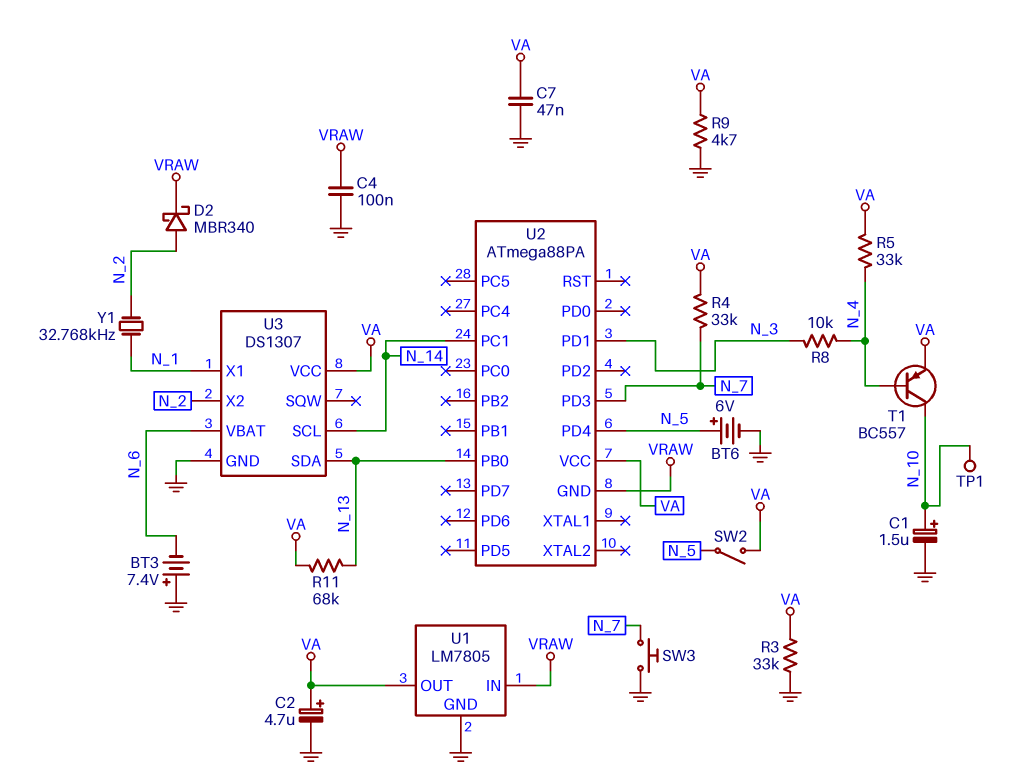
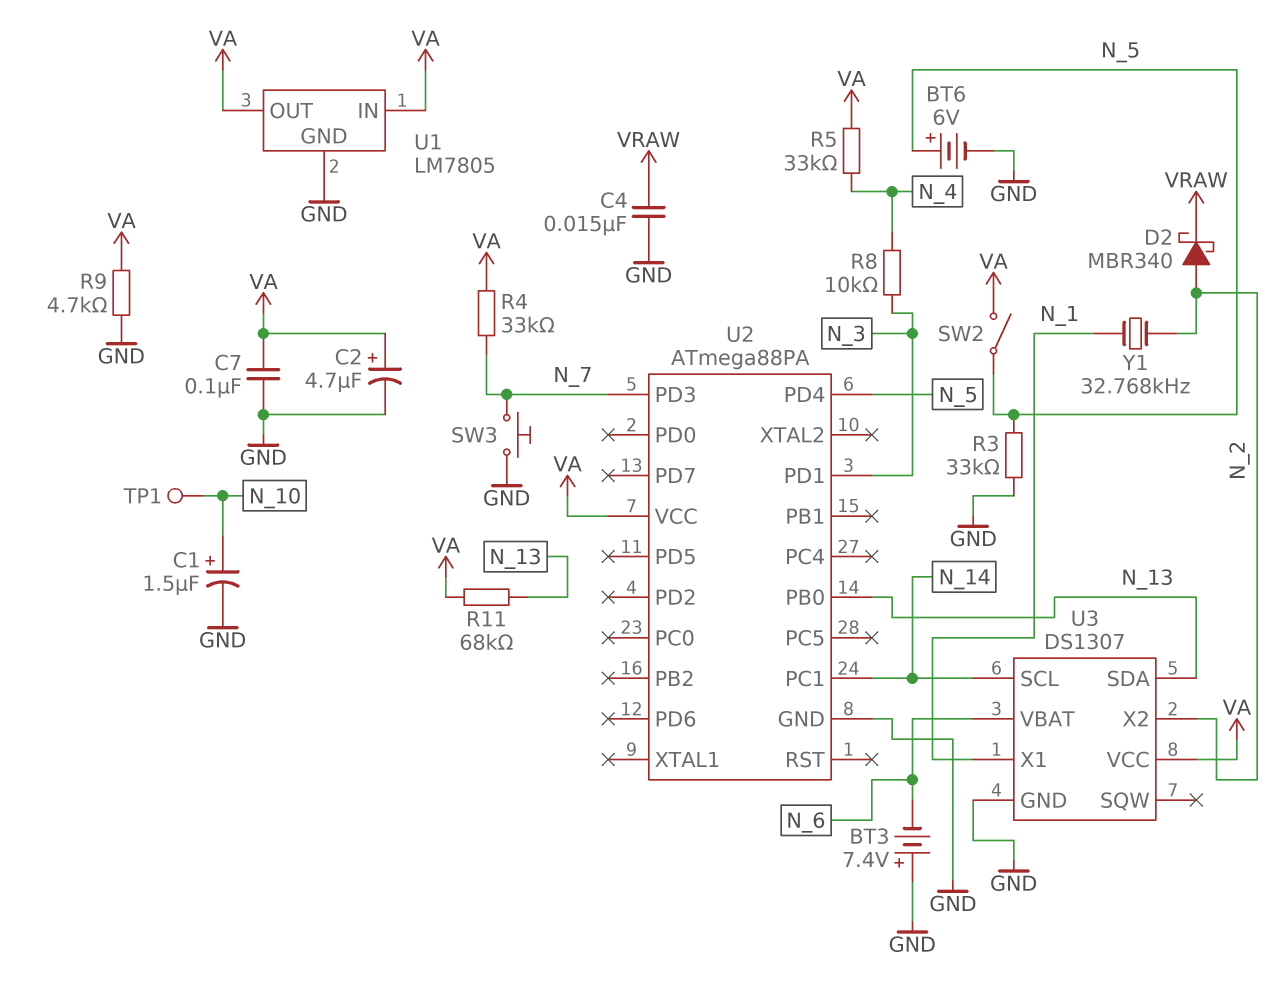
C4: 100nF (GND, VRAW) -> 15nF (GND, VRAW)
C7: 47nF (GND, VA) -> 100nF (GND, VA)
R3: 33k (GND, VA) -> 33k (GND, N_5)
T1: PNP BC557 (B N_4, C N_10, E VA) -> none
U1 pin IN: VRAW -> VA
U2 pin GND: VRAW -> GND

